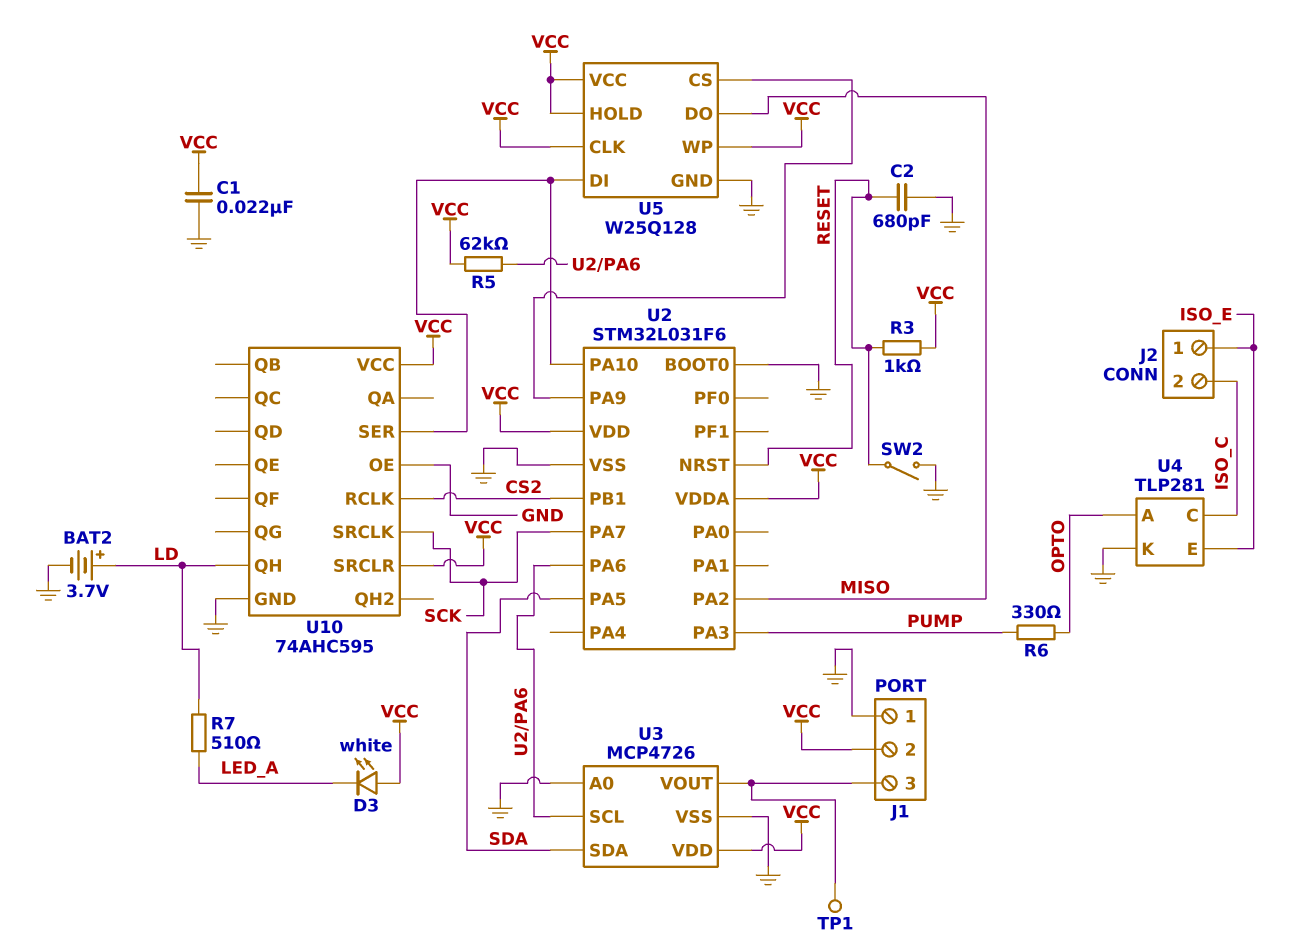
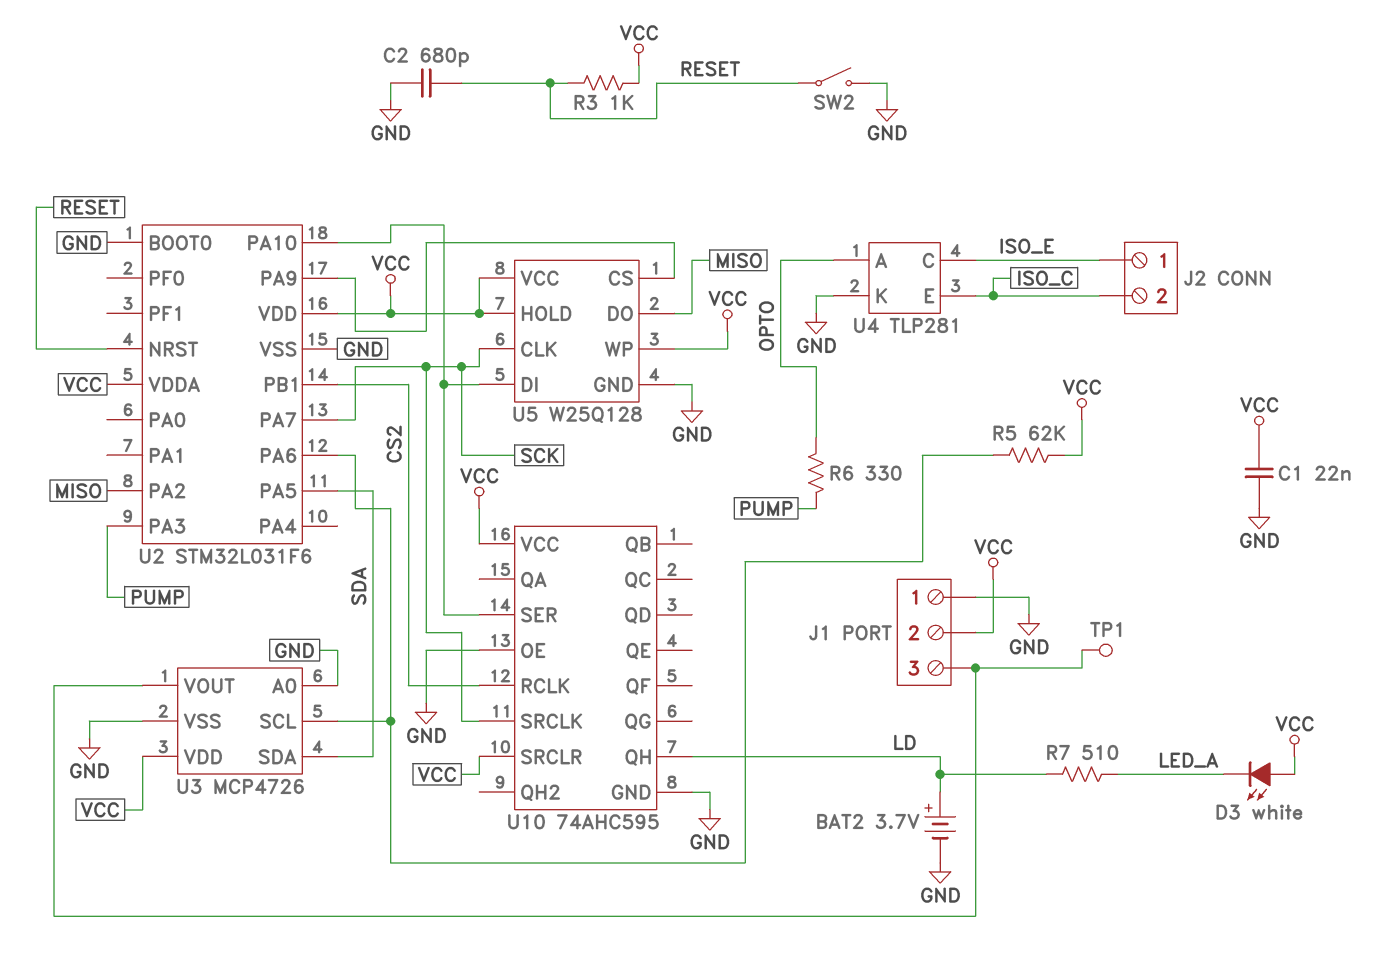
U4 pin C: ISO_C -> ISO_E
U4 pin E: ISO_E -> ISO_C
U5 pin CLK: VCC -> SCK

